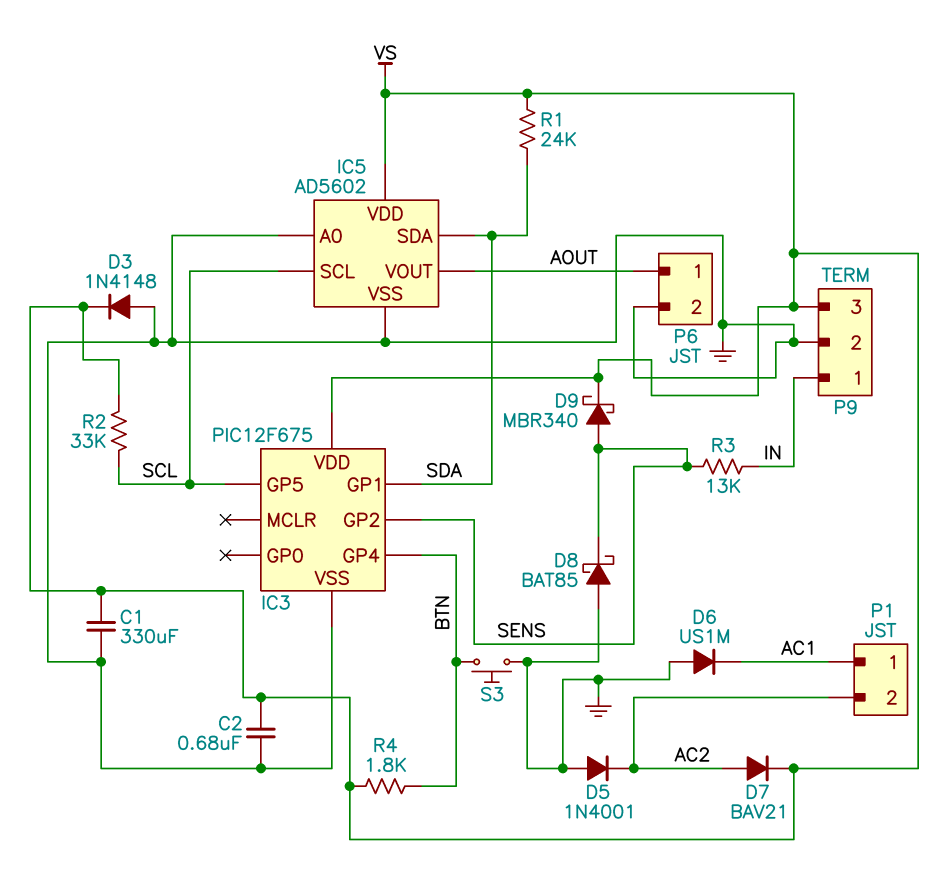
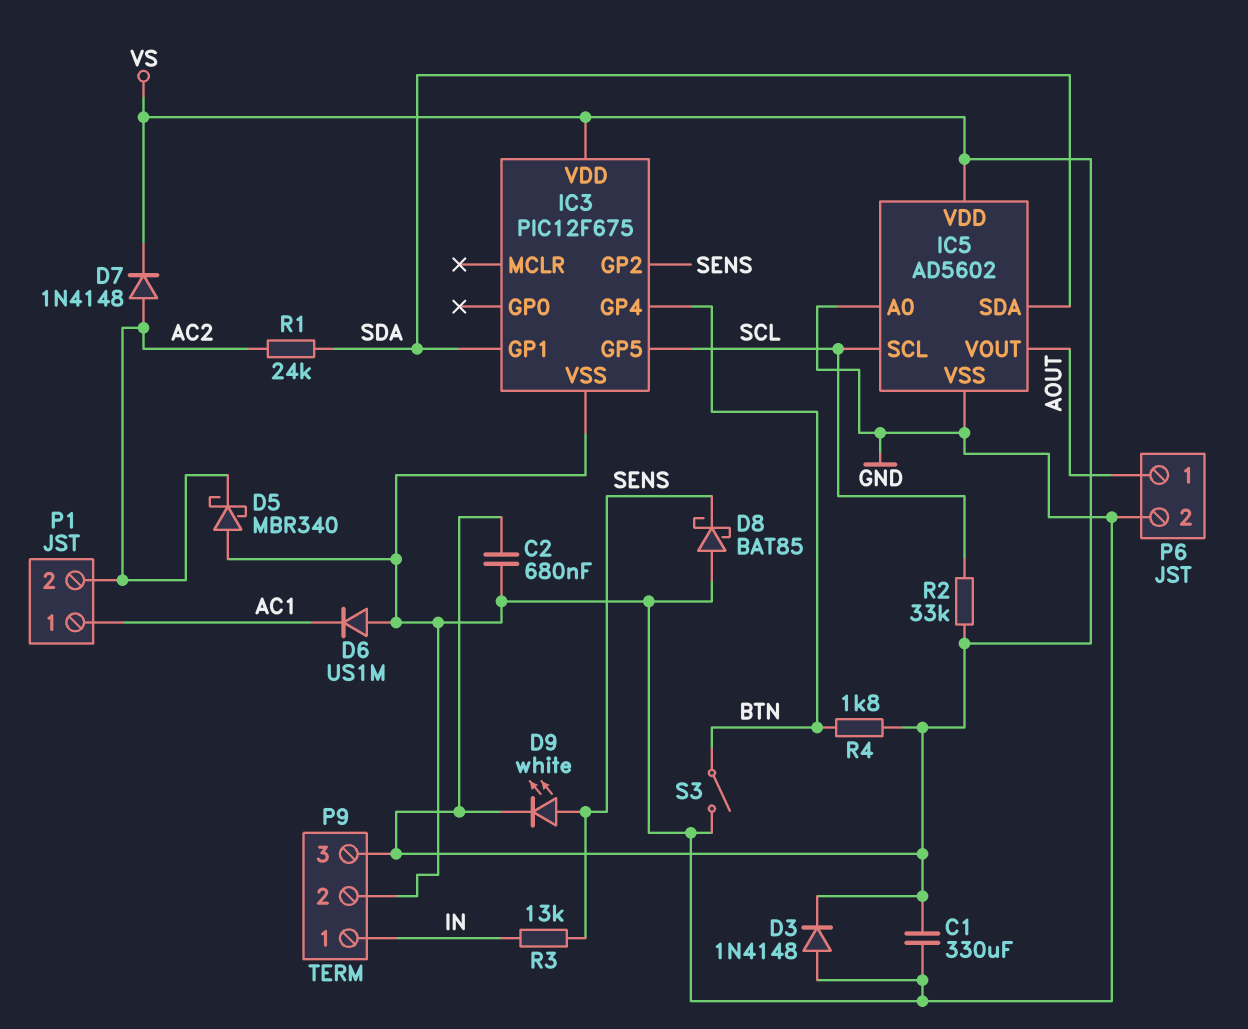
D5: diode 1N4001 (A GND, K AC2) -> schottky MBR340 (A GND, K AC2)
D7: diode BAV21 (A AC2, K VS) -> diode 1N4148 (A AC2, K VS)
D9: schottky MBR340 (A SENS, K VS) -> LED white (A SENS, K VS)
R1: 24k (SDA, VS) -> 24k (AC2, SDA)
S3: button (BTN, GND) -> switch (BTN, GND)

